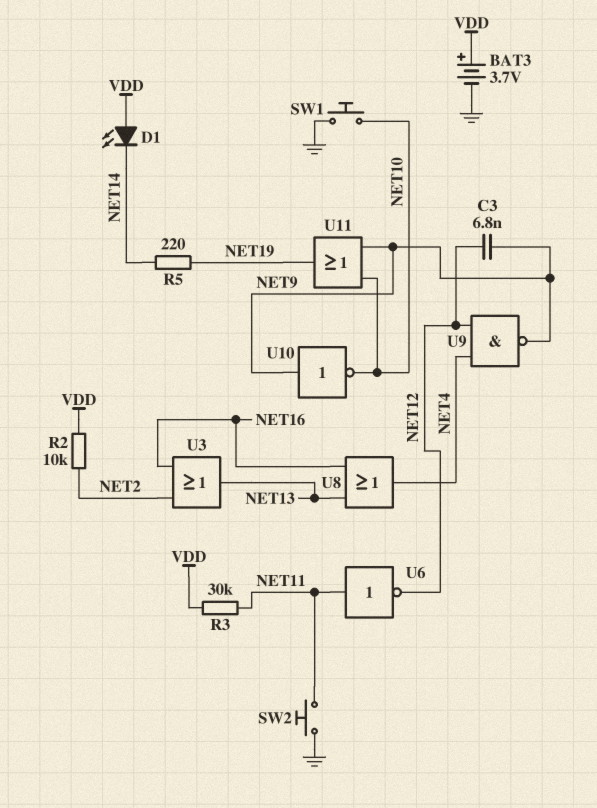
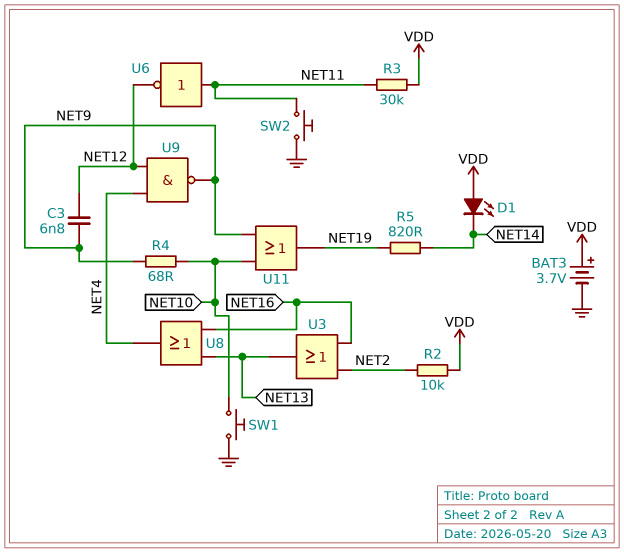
R4: none -> 68 (NET9, NET10)
R5: 220 (NET14, NET19) -> 820 (NET14, NET19)
U10: NOT (in NET9, out NET10) -> none

